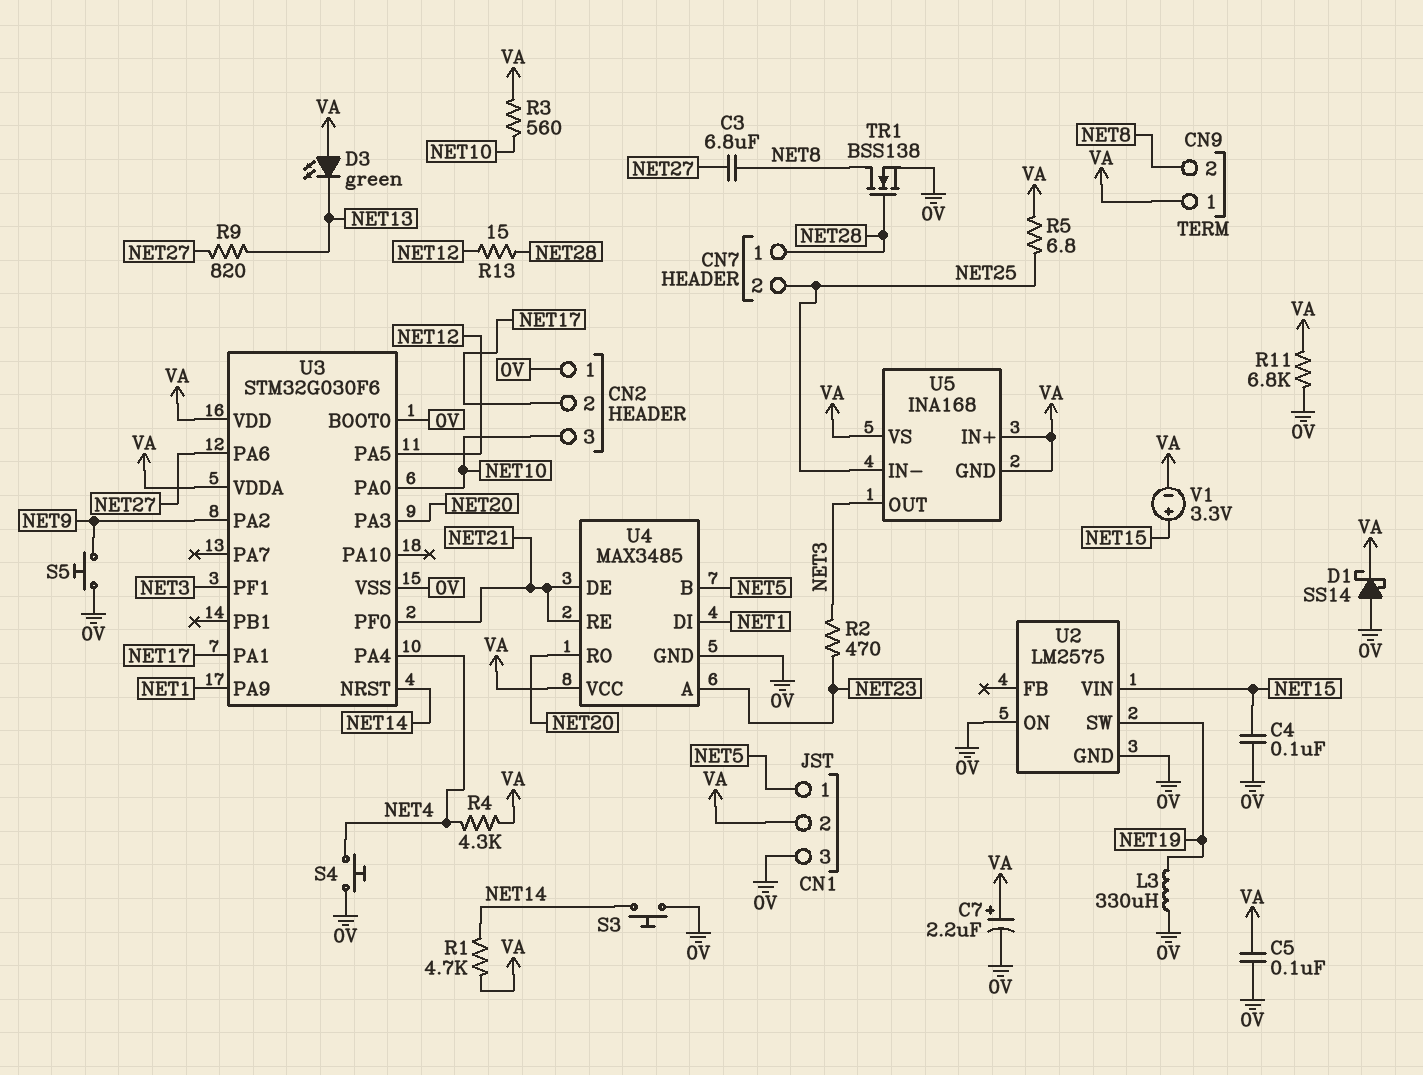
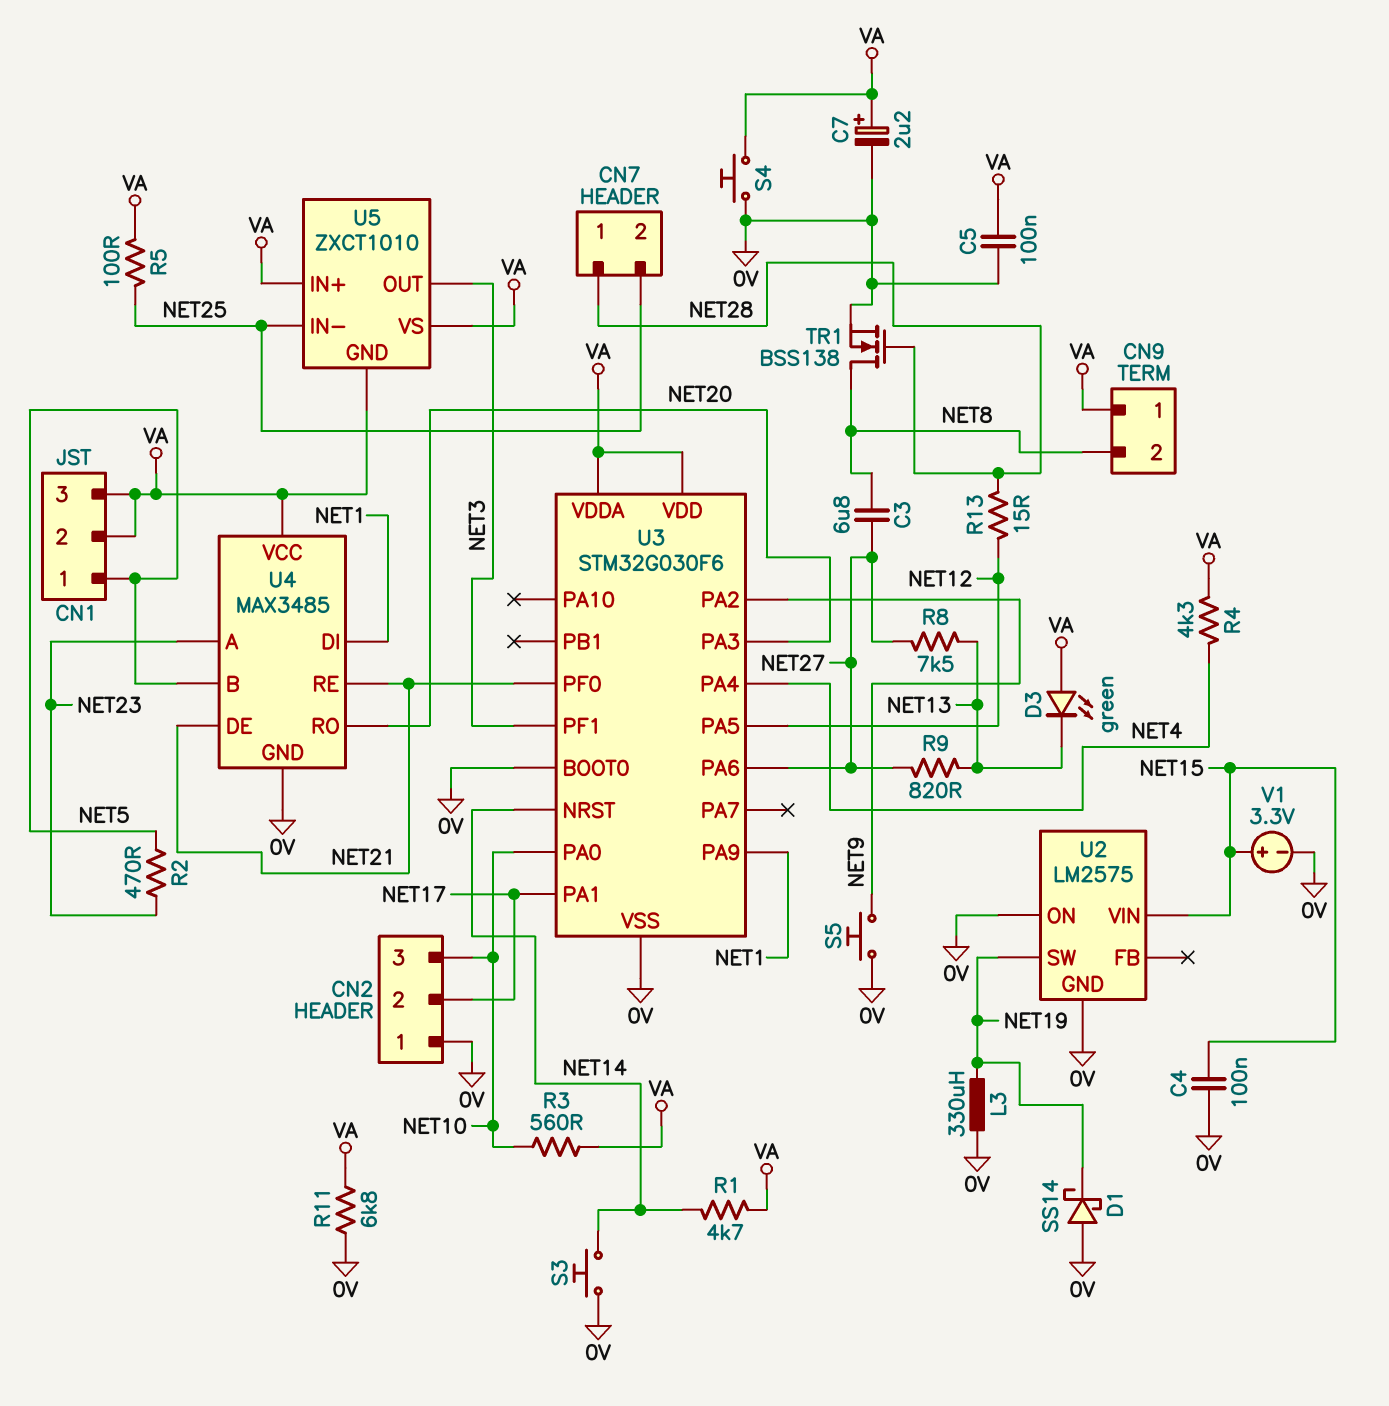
CN1 pin 3: 0V -> VA
D1: schottky SS14 (A 0V, K VA) -> schottky SS14 (A 0V, K NET19)
R2: 470 (NET3, NET23) -> 470 (NET5, NET23)
R5: 6.8 (NET25, VA) -> 100 (NET25, VA)
R8: none -> 7.5k (NET13, NET27)
S4: button (0V, NET4) -> button (0V, VA)
U5: INA168 -> ZXCT1010
V1: 3.3V (plus NET15, minus VA) -> 3.3V (plus NET15, minus 0V)

